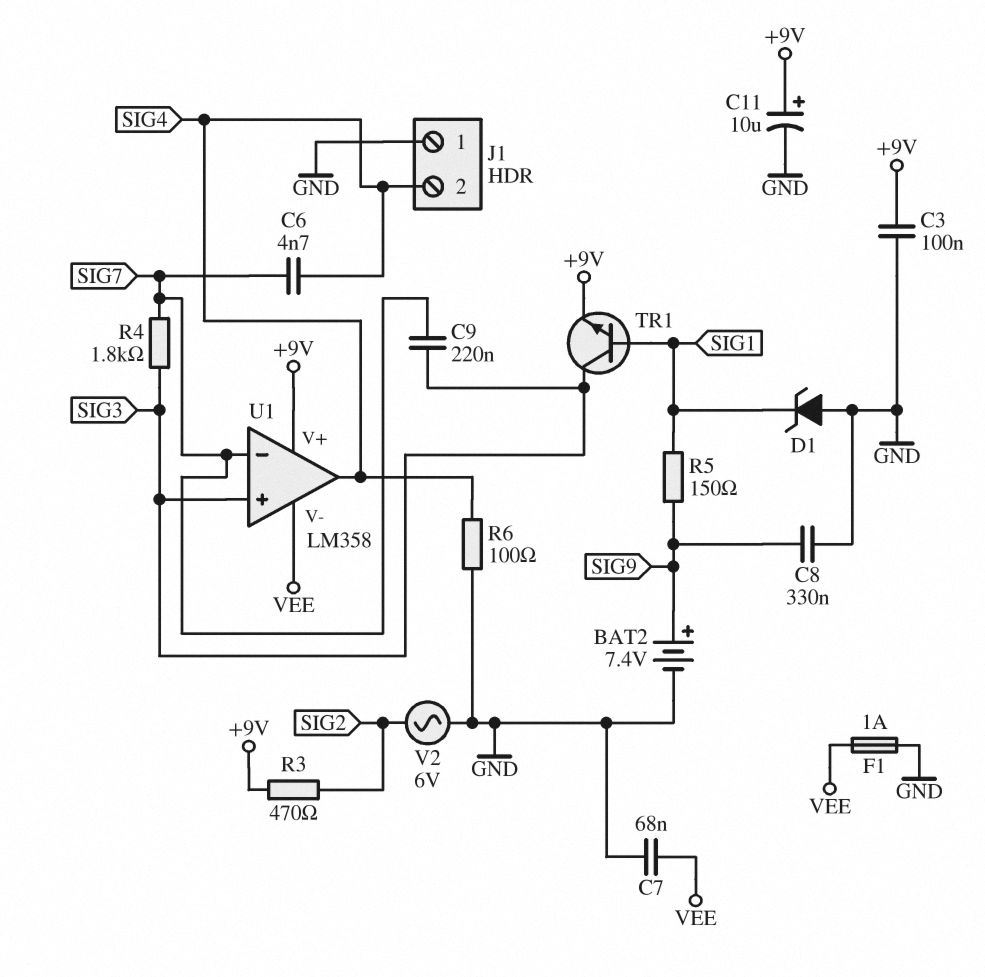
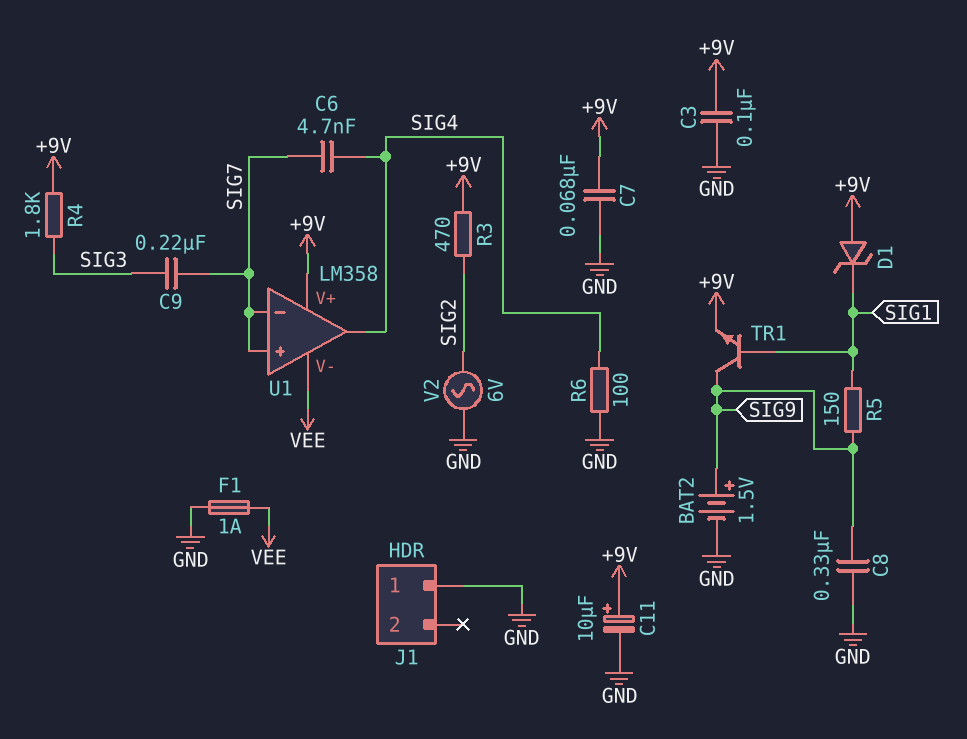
BAT2: 7.4V (plus SIG9, minus GND) -> 1.5V (plus SIG9, minus GND)
C7: 68nF (GND, VEE) -> 68nF (+9V, GND)
D1: zener (A GND, K SIG1) -> zener (A +9V, K SIG1)
J1 pin 2: SIG4 -> none
R4: 1.8k (SIG3, SIG7) -> 1.8k (+9V, SIG3)
TR1: NPN (B SIG1, C SIG3, E +9V) -> NPN (B SIG1, C SIG9, E +9V)
U1 pin in+: SIG3 -> SIG7

